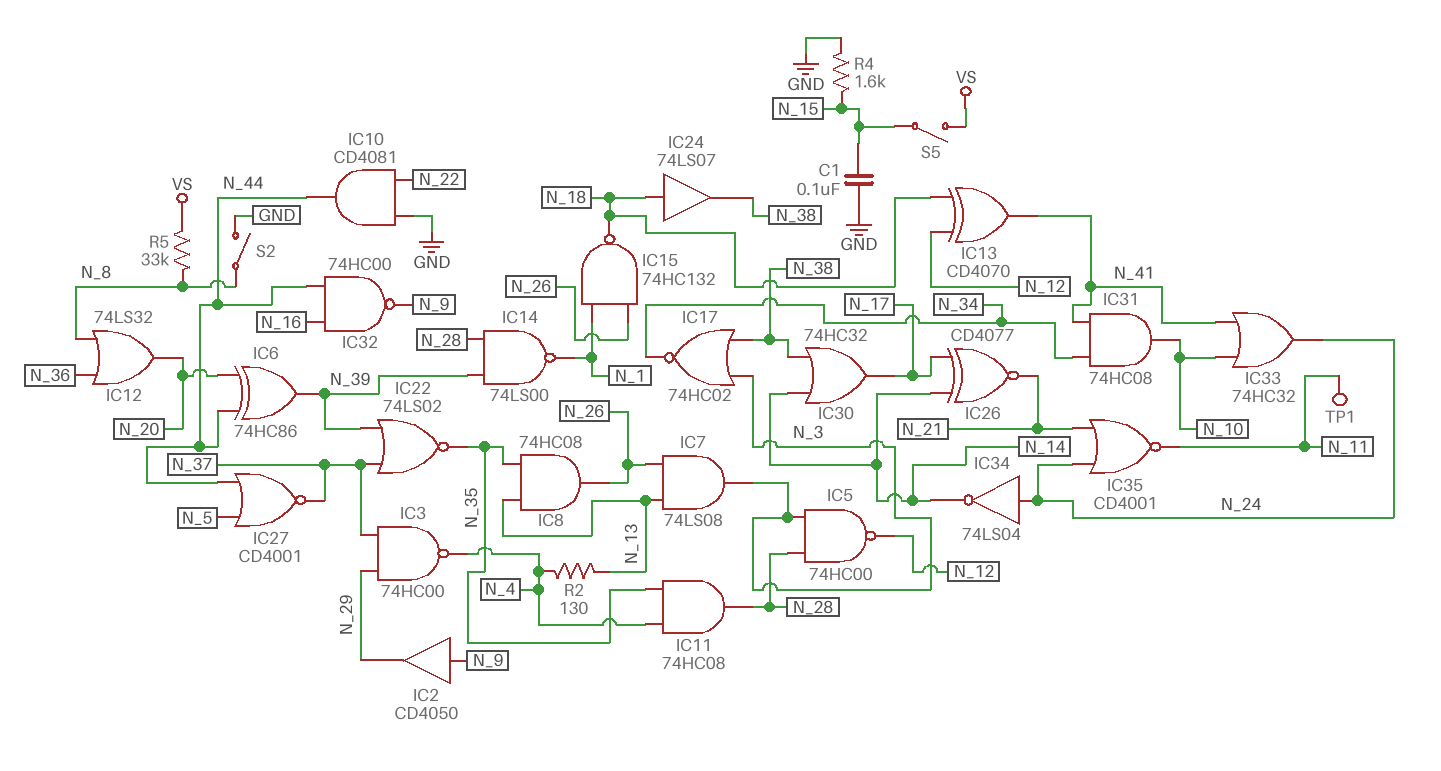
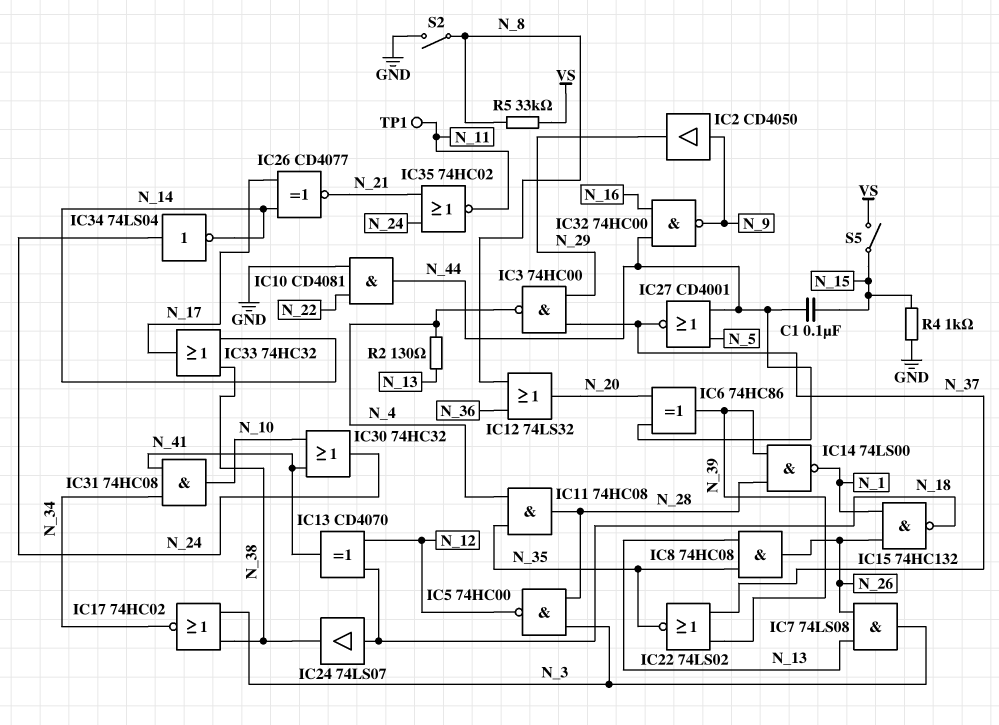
C1: 100nF (GND, N_15) -> 100nF (N_15, N_44)
IC30: OR 74HC32 (in N_14, in N_38, out N_17) -> OR 74HC32 (in N_10, in N_41, out N_24)
IC33: OR 74HC32 (in N_10, in N_41, out N_24) -> OR 74HC32 (in N_14, in N_38, out N_17)
IC35: NOR CD4001 (in N_21, in N_24, out N_11) -> NOR 74HC02 (in N_21, in N_24, out N_11)
R4: 1.6k (GND, N_15) -> 1k (GND, N_15)

